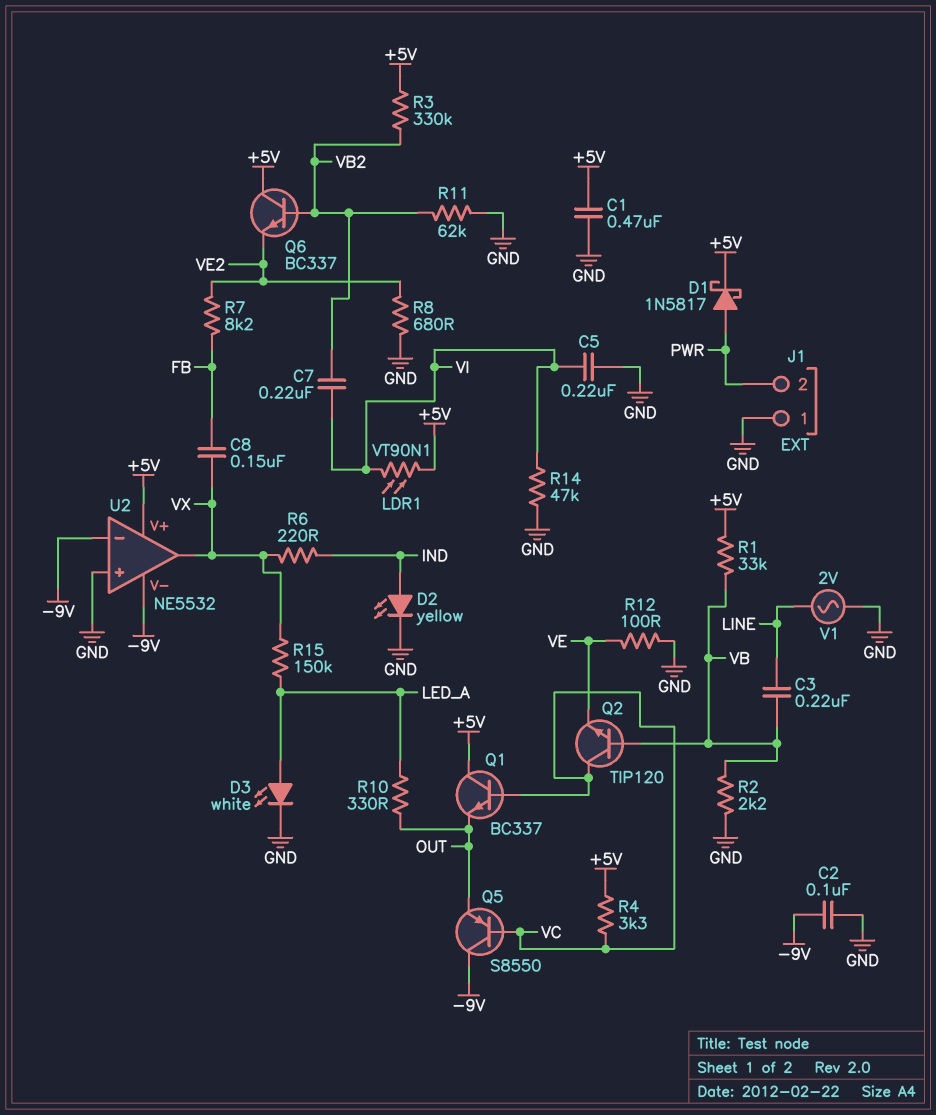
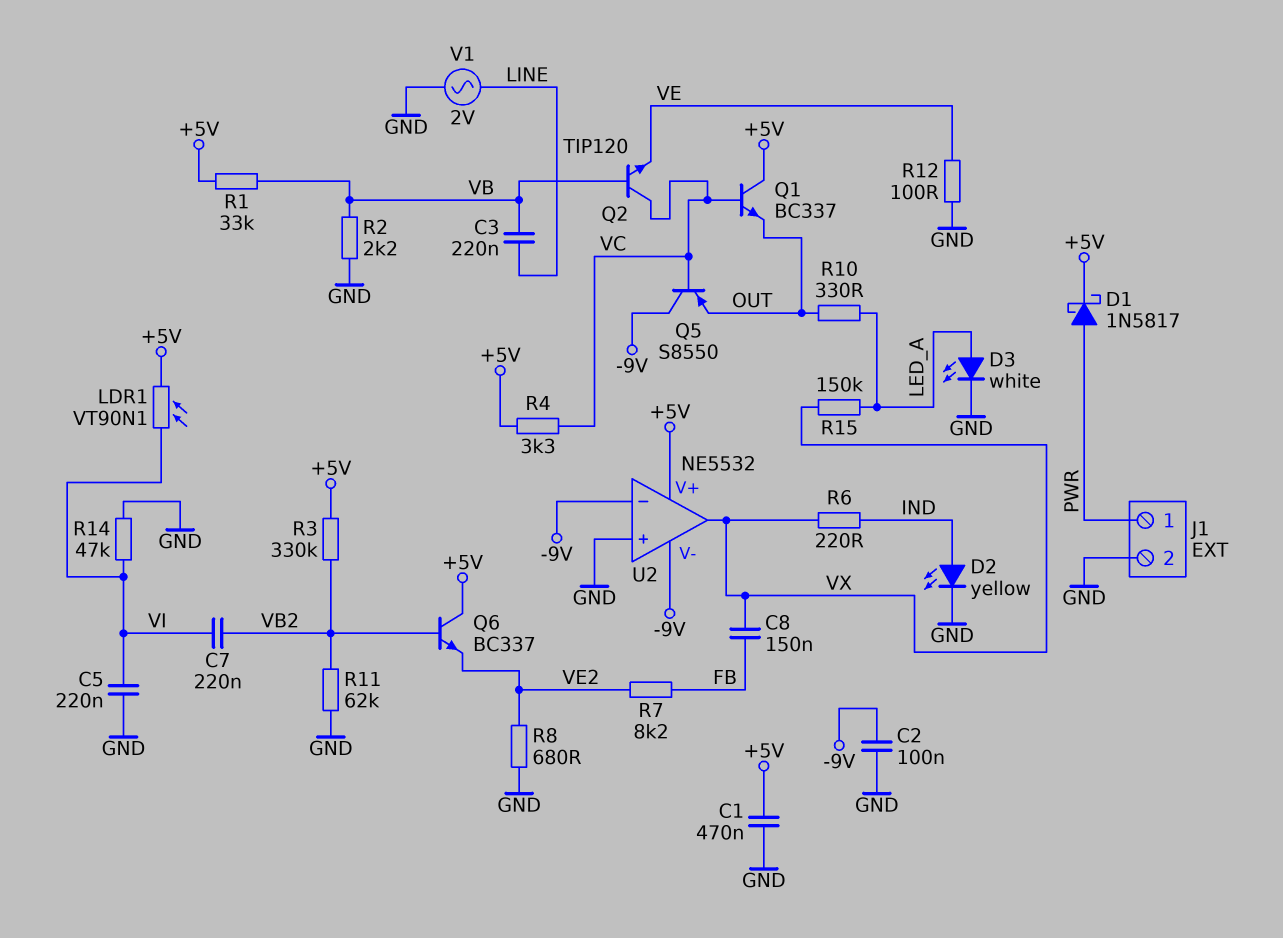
J1 pin 1: GND -> PWR
J1 pin 2: PWR -> GND

